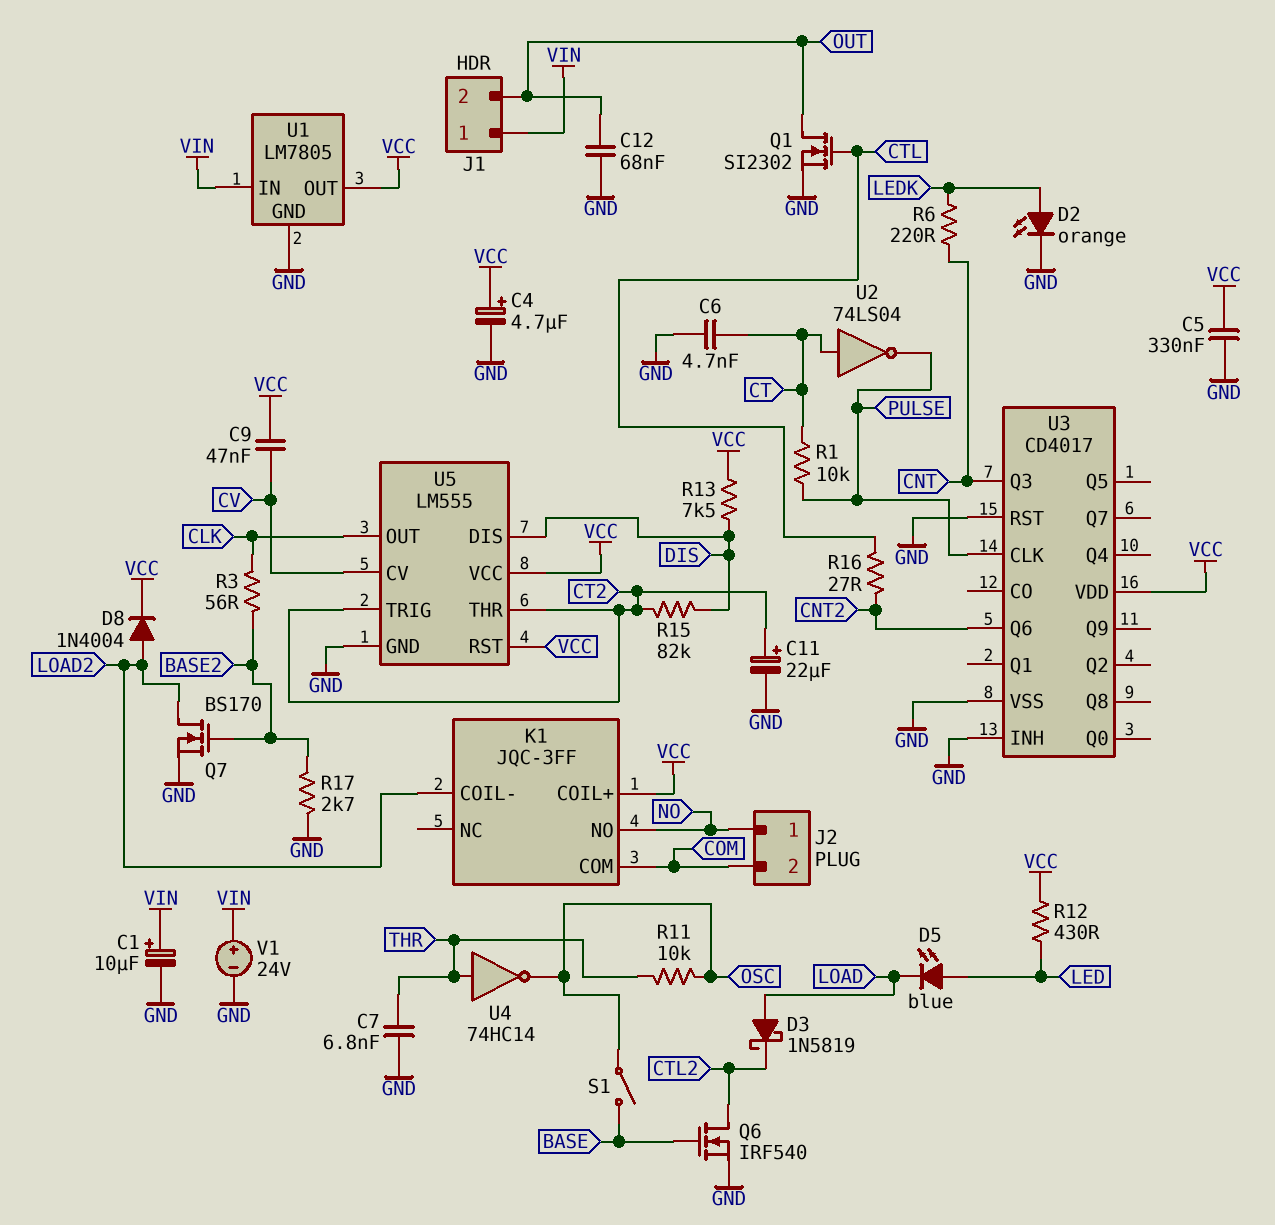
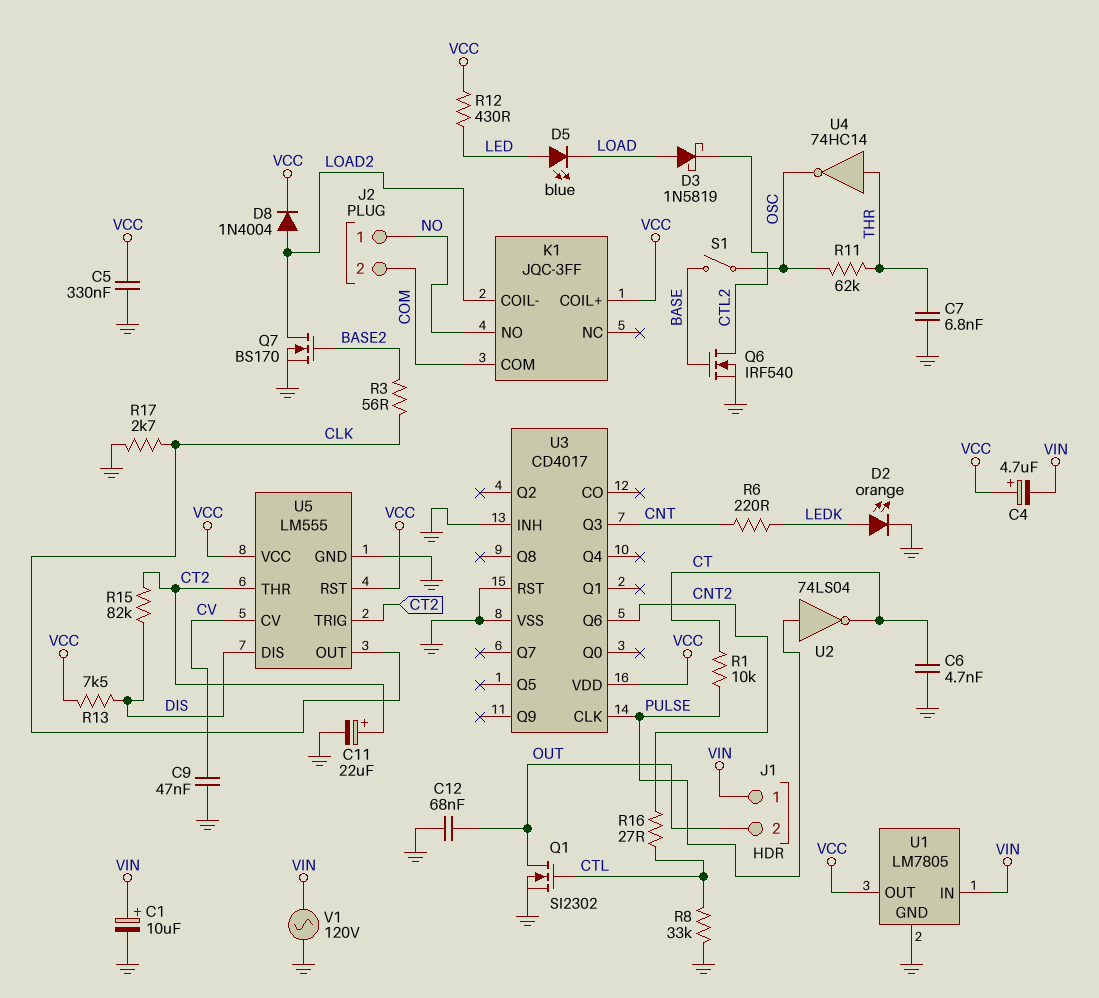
C4: 4.7uF (plus VCC, minus GND) -> 4.7uF (plus VCC, minus VIN)
C9: 47nF (CV, VCC) -> 47nF (CV, GND)
R8: none -> 33k (CTL, GND)
R11: 10k (OSC, THR) -> 62k (OSC, THR)
R17: 2.7k (BASE2, GND) -> 2.7k (CLK, GND)
U2: NOT 74LS04 (in CT, out PULSE) -> NOT 74LS04 (in PULSE, out CT)
V1: 24V (plus VIN, minus GND) -> AC 120V (GND, VIN)

